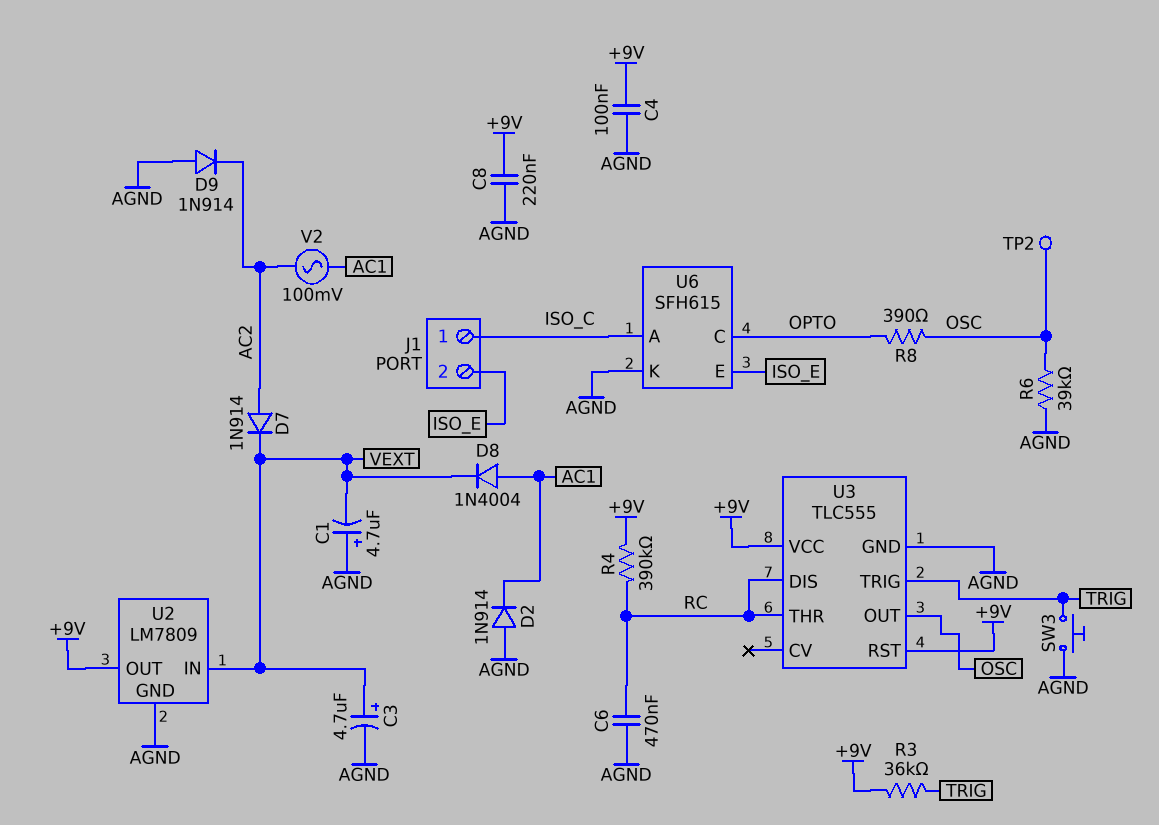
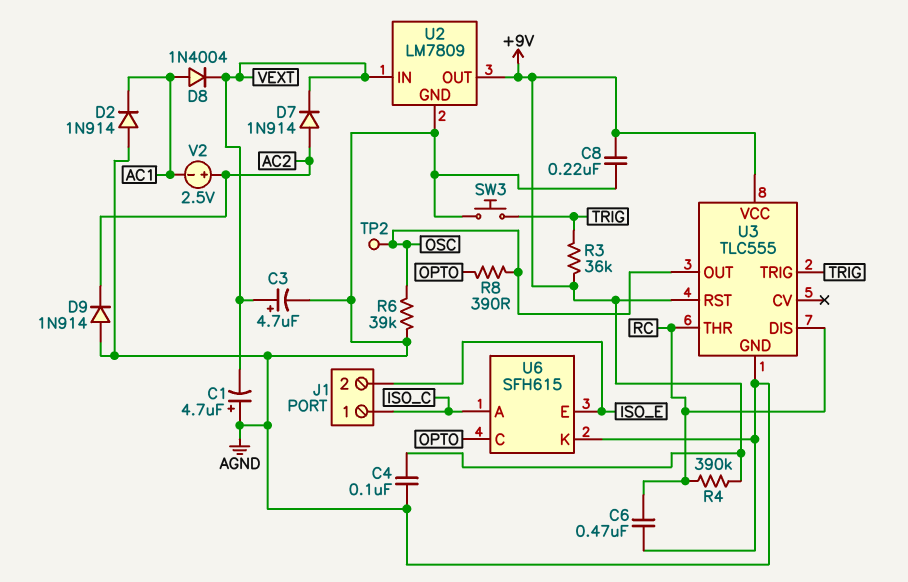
V2: AC 100mV (AC1, AC2) -> 2.5V (plus AC2, minus AC1)

